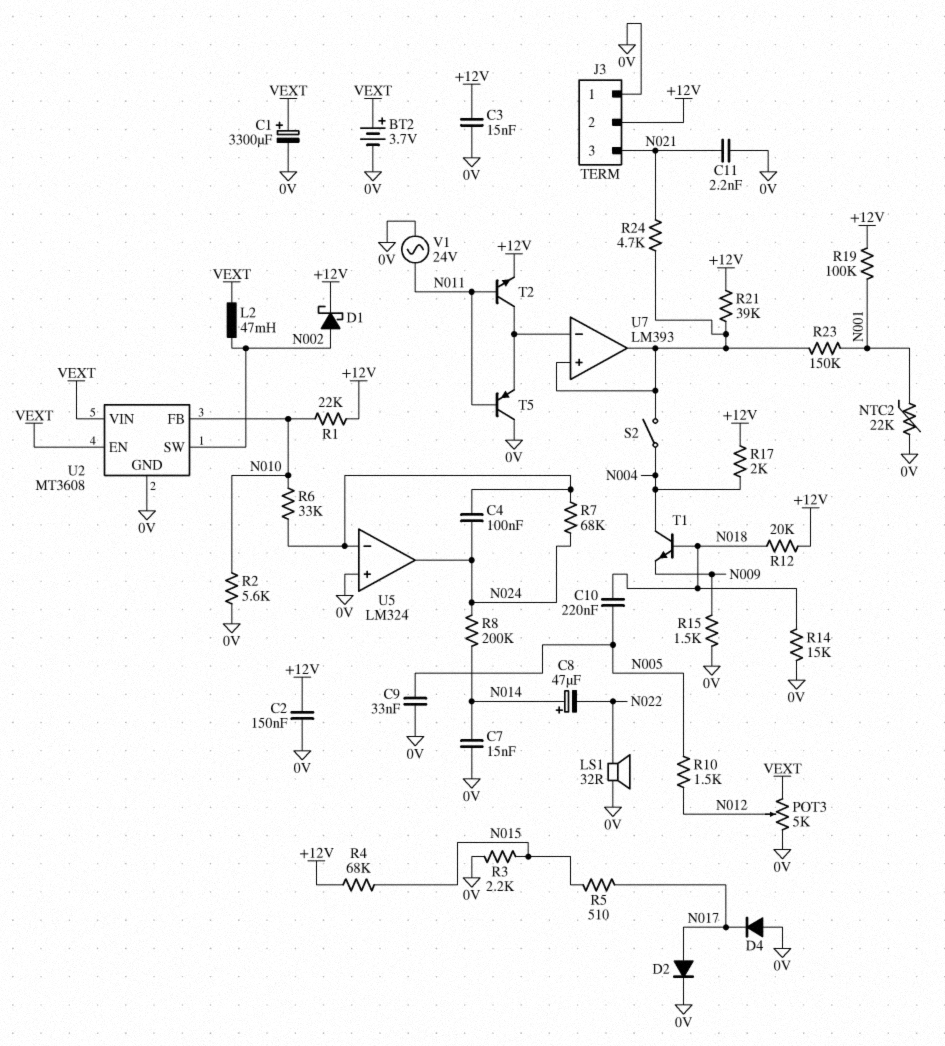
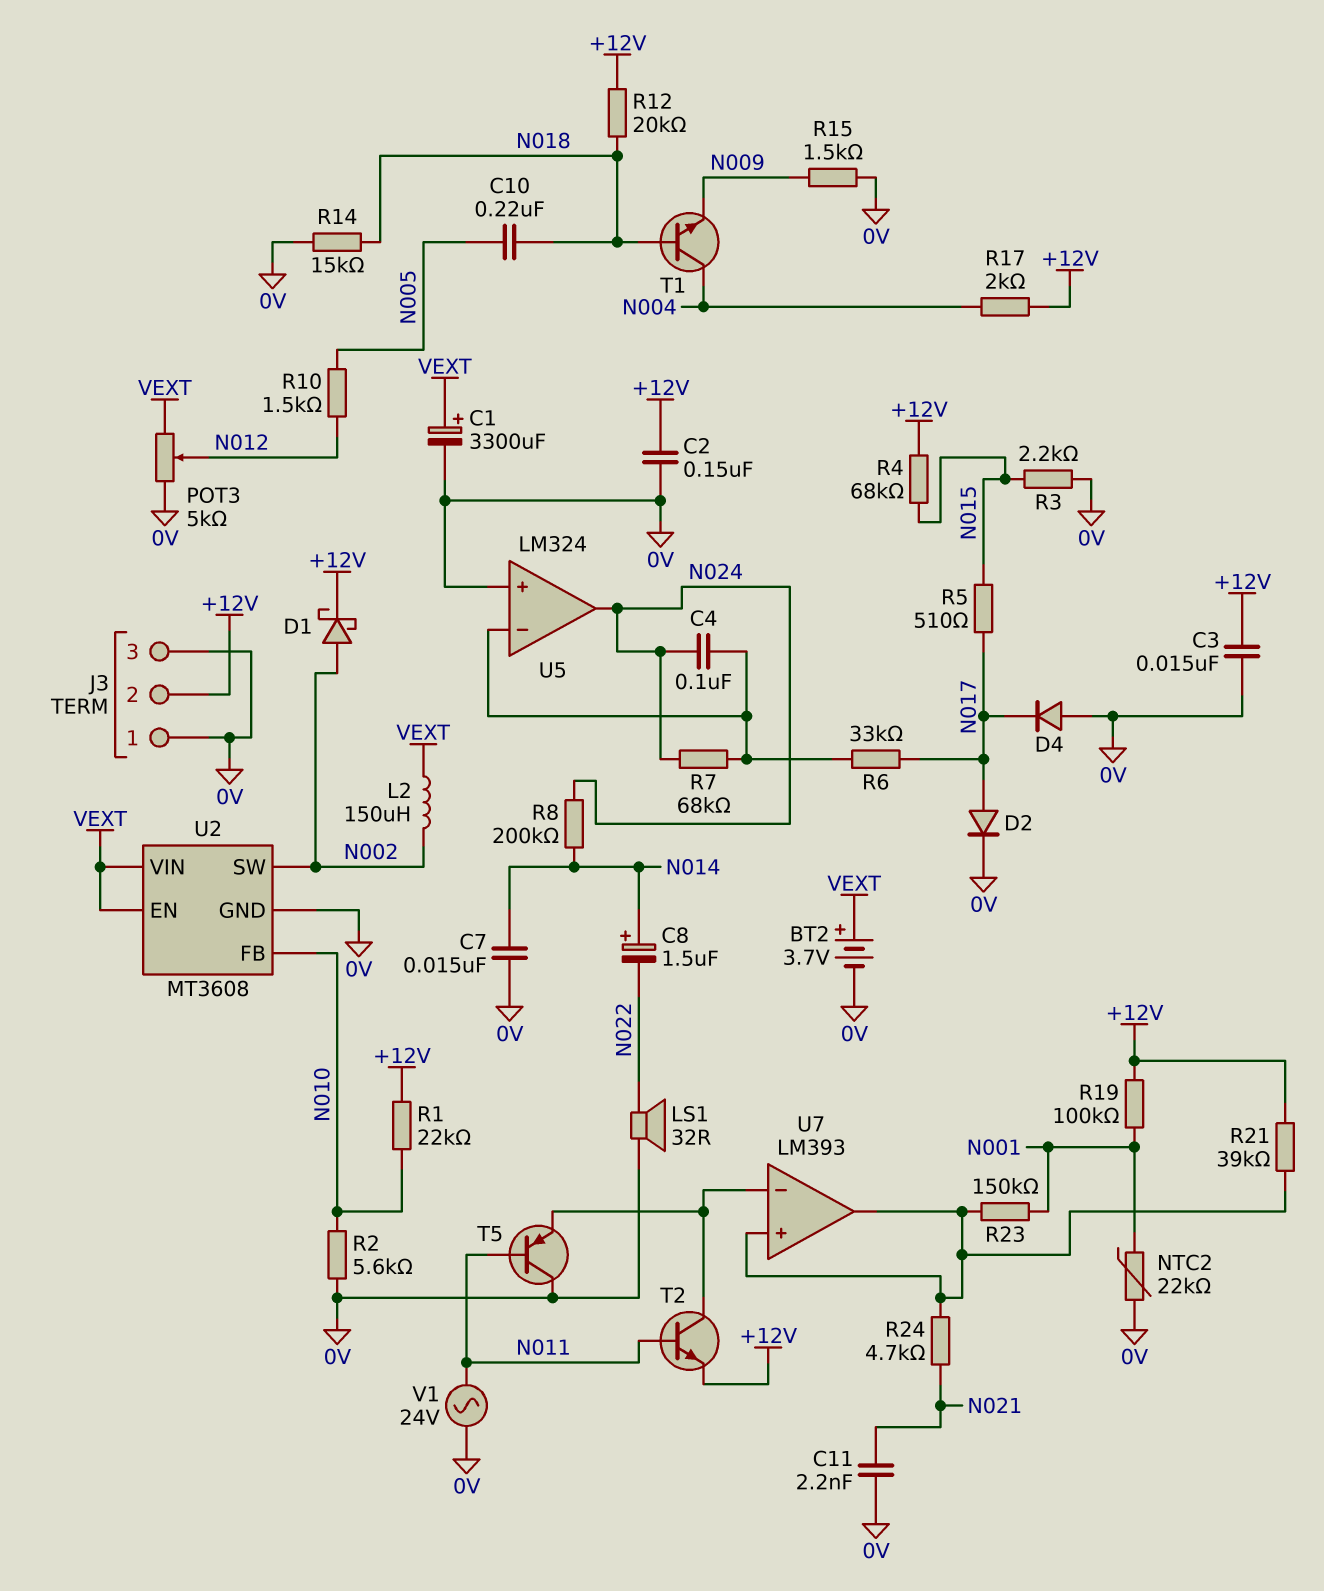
C8: 47uF (plus N014, minus N022) -> 1.5uF (plus N014, minus N022)
C9: 33nF (0V, N005) -> none
J3 pin 3: N021 -> 0V
L2: 47mH (N002, VEXT) -> 150uH (N002, VEXT)
R6: 33k (N010, U5/in-) -> 33k (N017, U5/in-)
S2: switch (N004, U7/in+) -> none

